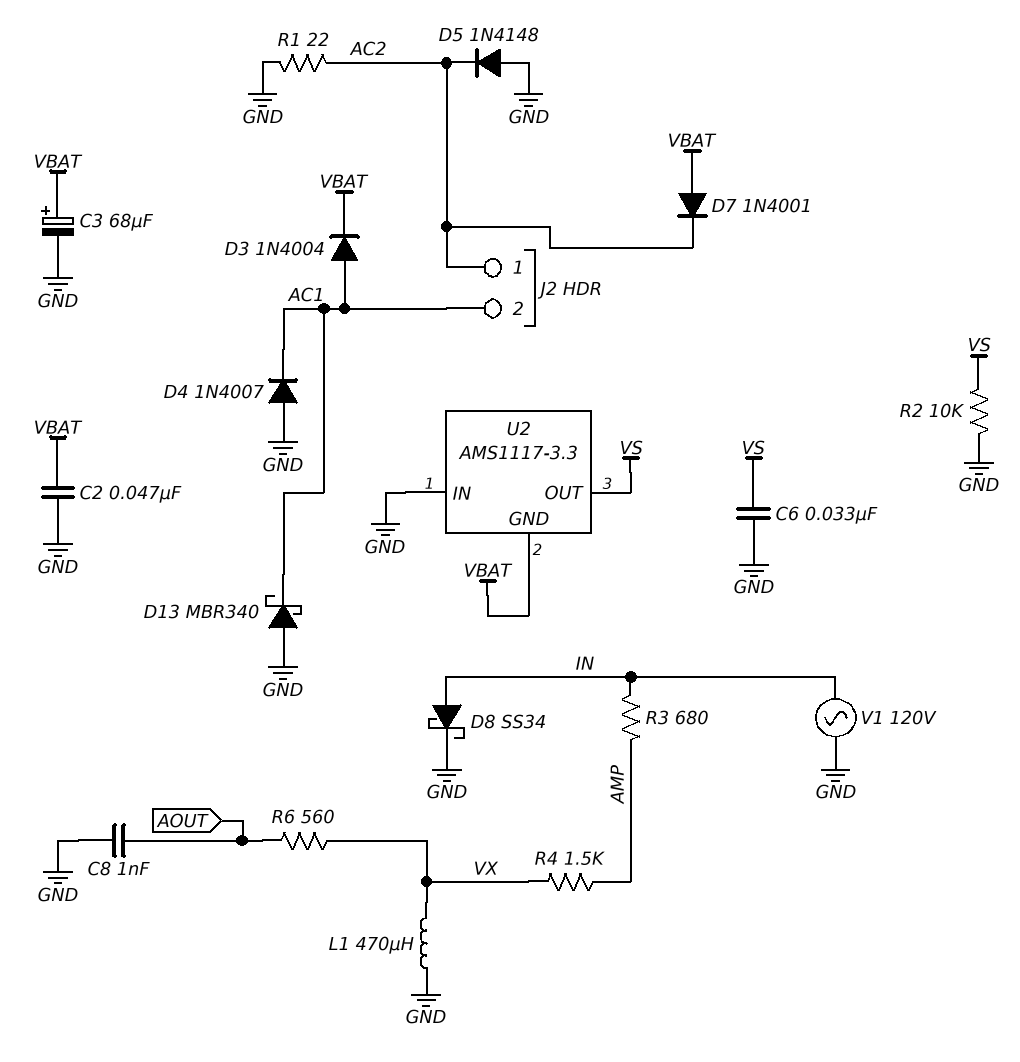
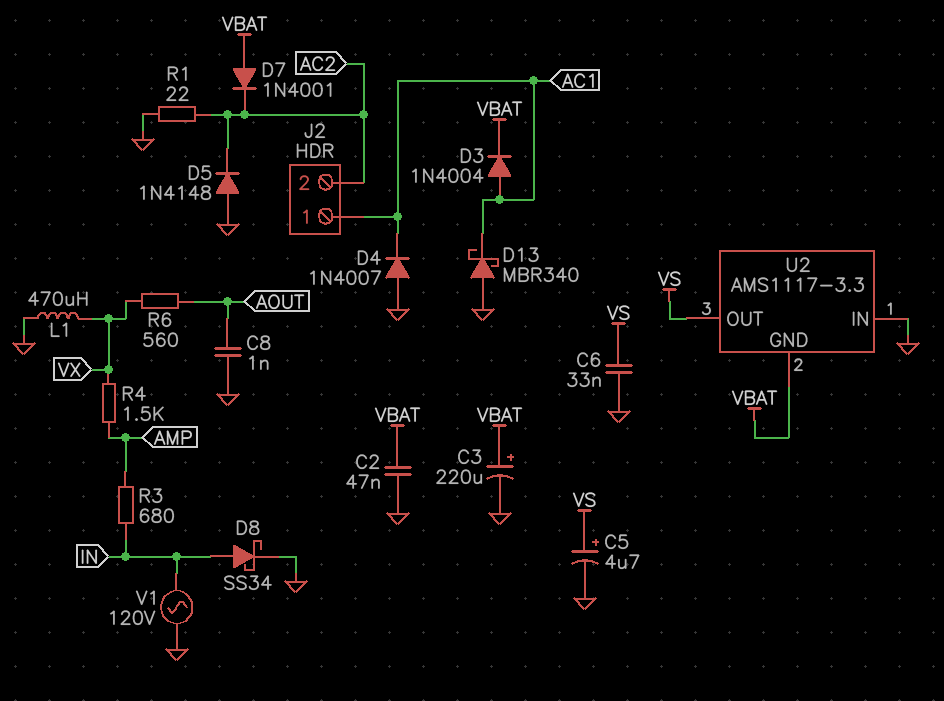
C3: 68uF (plus VBAT, minus GND) -> 220uF (plus VBAT, minus GND)
C5: none -> 4.7uF (plus VS, minus GND)
J2 pin 1: AC2 -> AC1
J2 pin 2: AC1 -> AC2
R2: 10k (GND, VS) -> none

